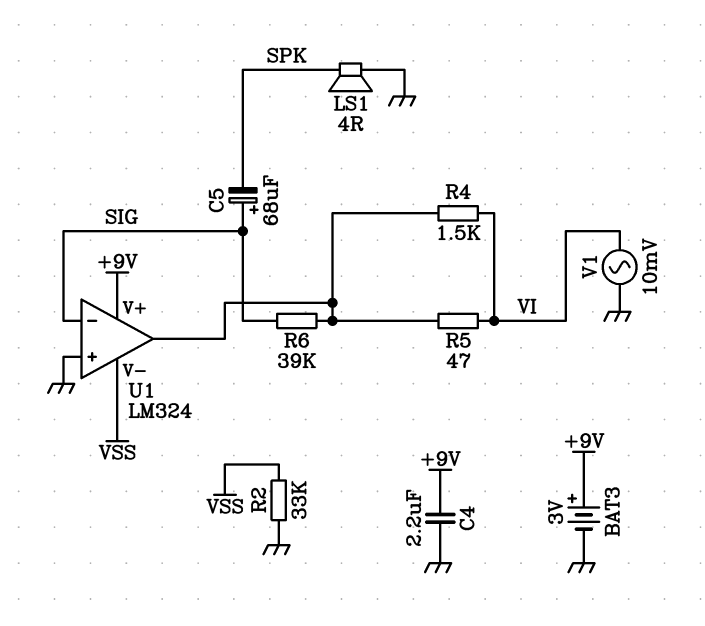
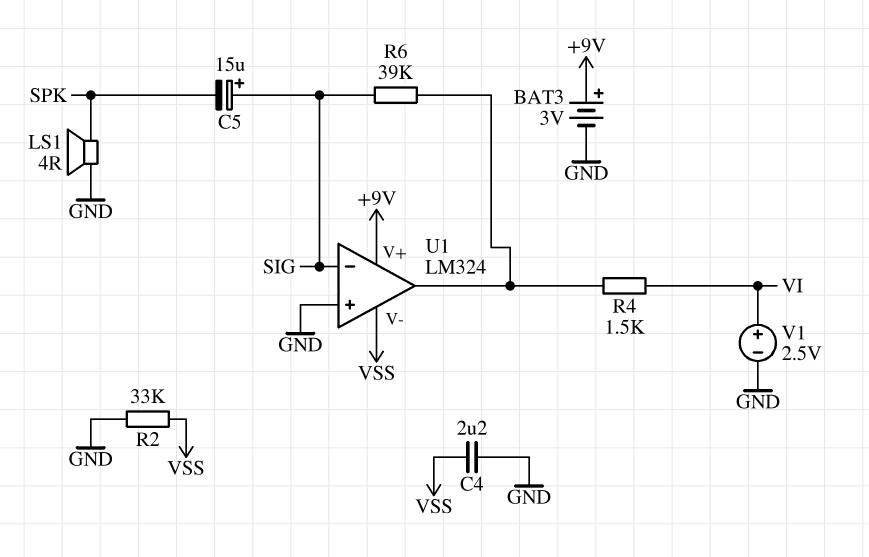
C4: 2.2uF (+9V, GND) -> 2.2uF (GND, VSS)
C5: 68uF (plus SIG, minus SPK) -> 15uF (plus SIG, minus SPK)
R5: 47 (U1/out, VI) -> none
V1: AC 10mV (GND, VI) -> 2.5V (plus VI, minus GND)

